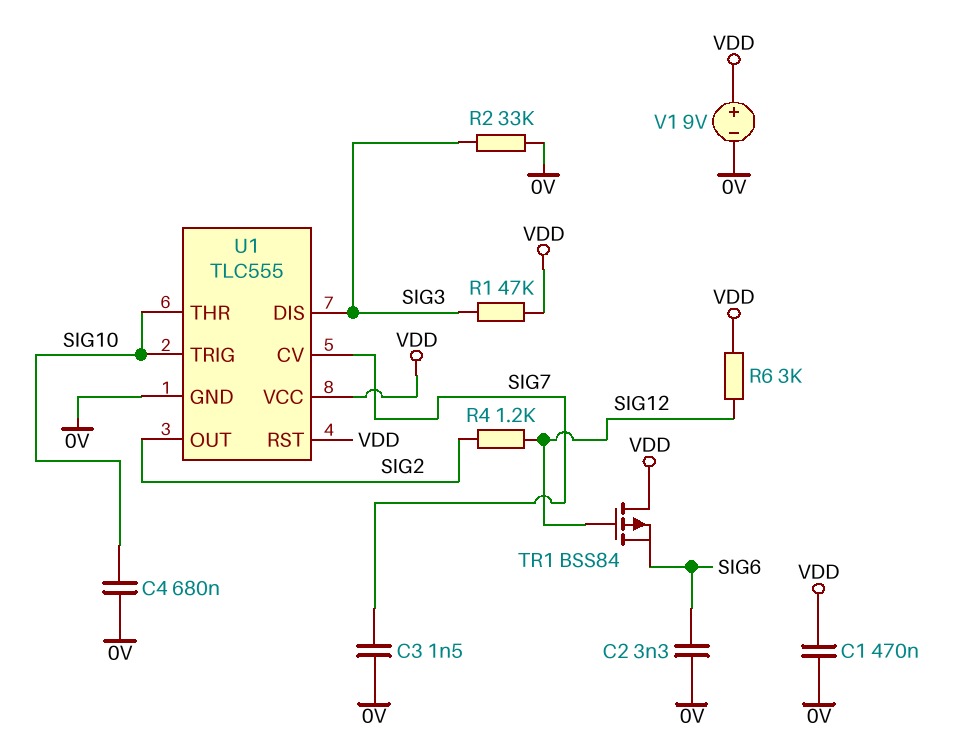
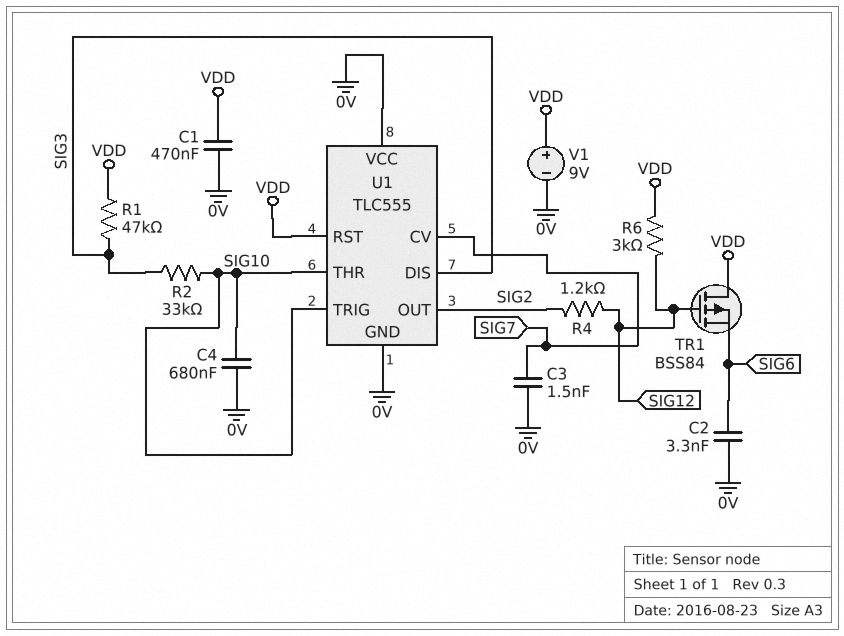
R2: 33k (0V, SIG3) -> 33k (SIG3, SIG10)
U1 pin VCC: VDD -> 0V

